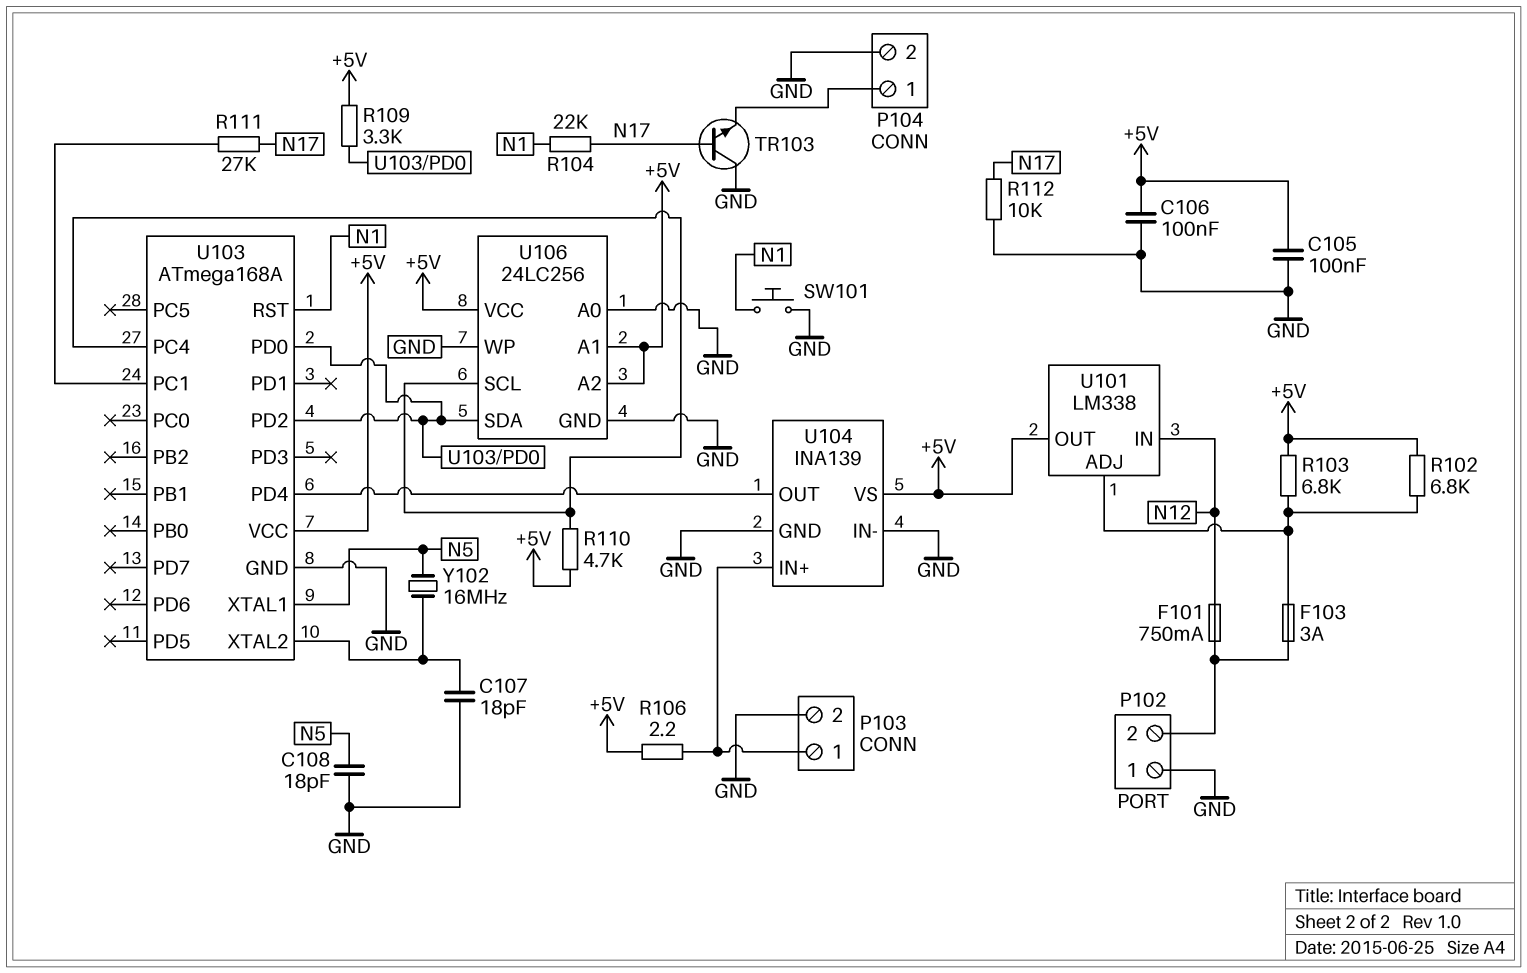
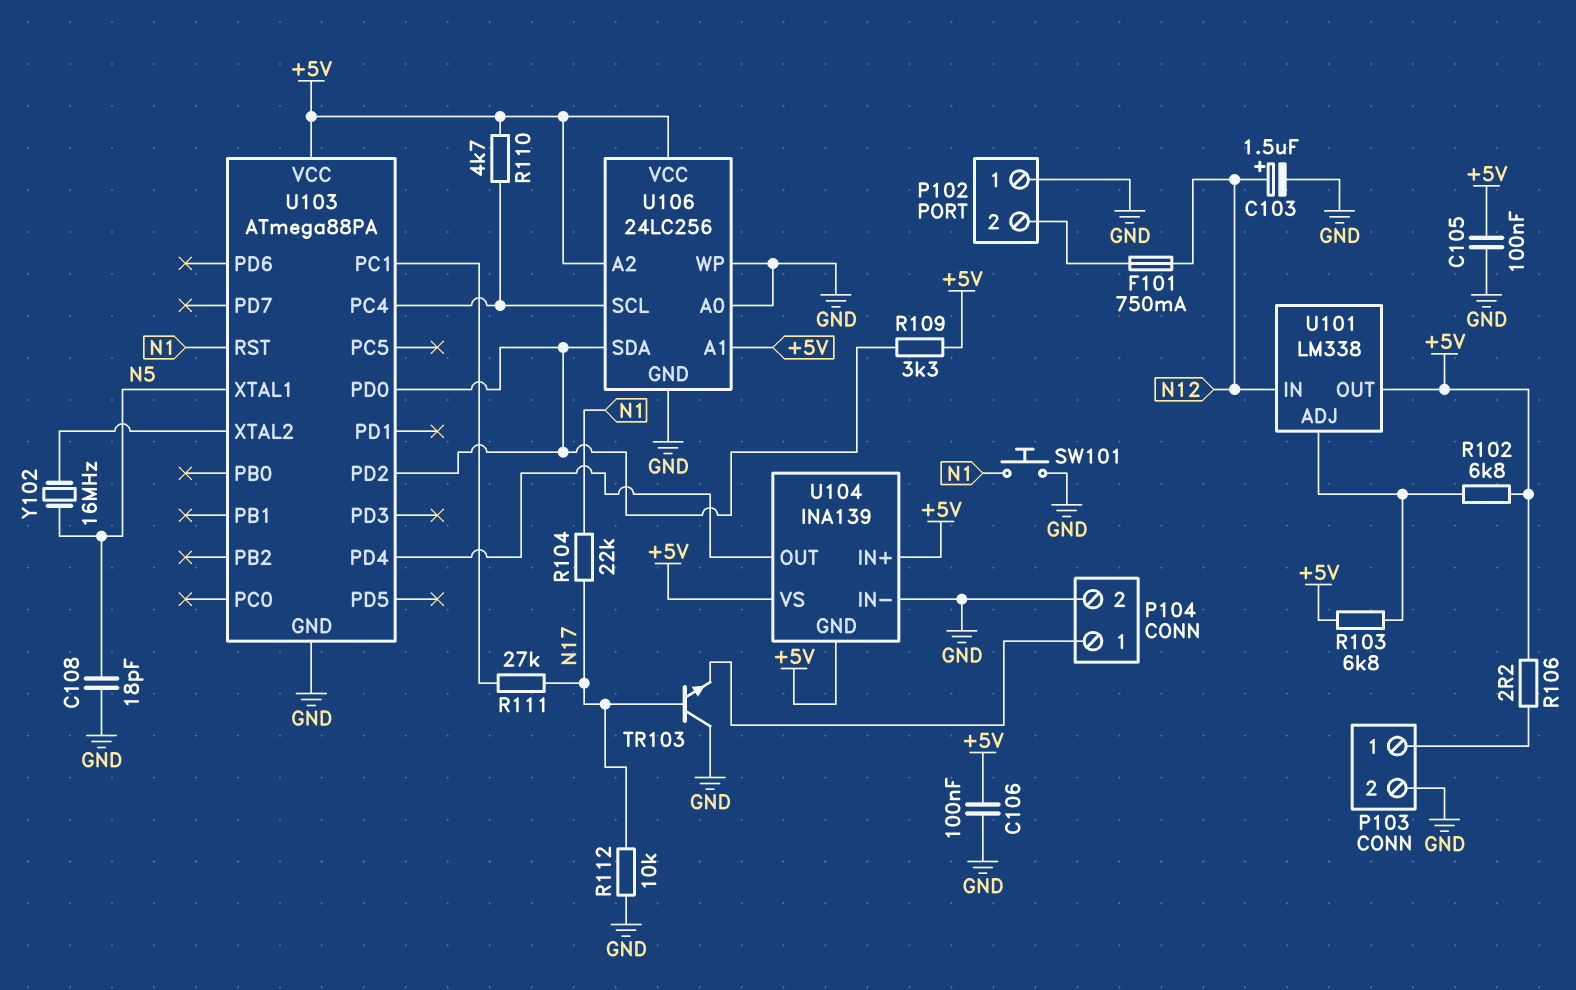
C103: none -> 1.5uF (plus N12, minus GND)
C107: 18pF (GND, U103/XTAL2) -> none
F103: 3A (P102/2, U101/ADJ) -> none
U103: ATmega168A -> ATmega88PA
U104 pin GND: GND -> +5V
U104 pin IN+: P103/1 -> +5V

